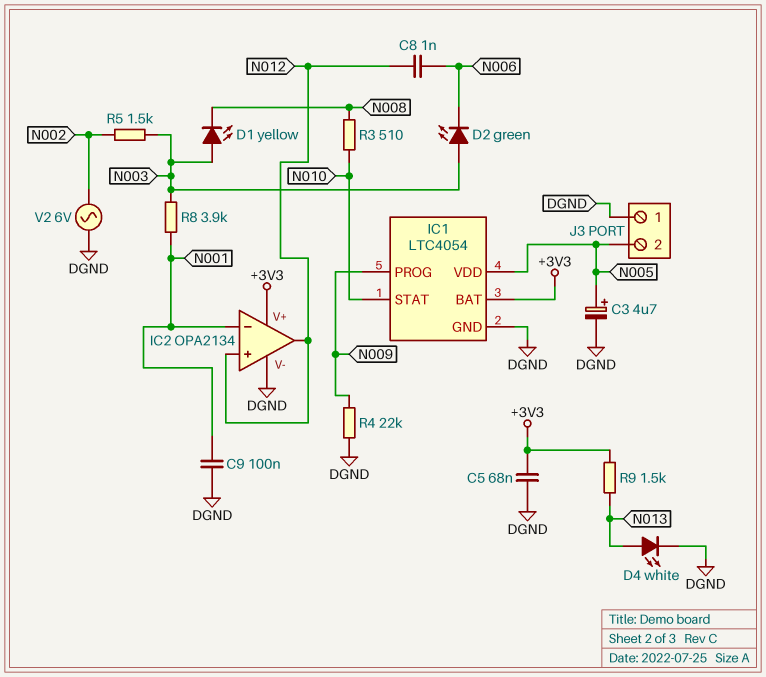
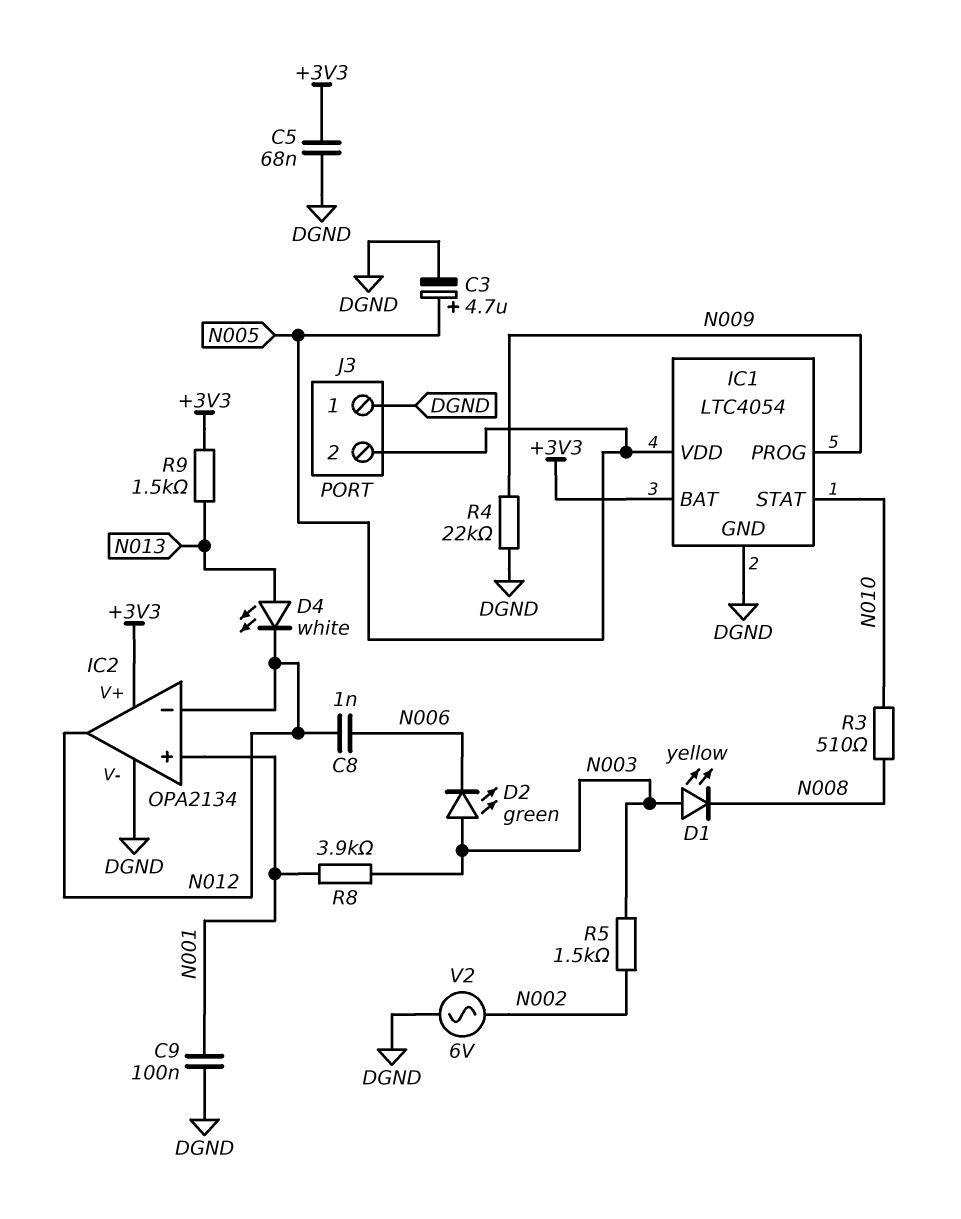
D4: LED white (A N013, K DGND) -> LED white (A N013, K N012)
IC2 pin in+: N012 -> N001
IC2 pin in-: N001 -> N012

